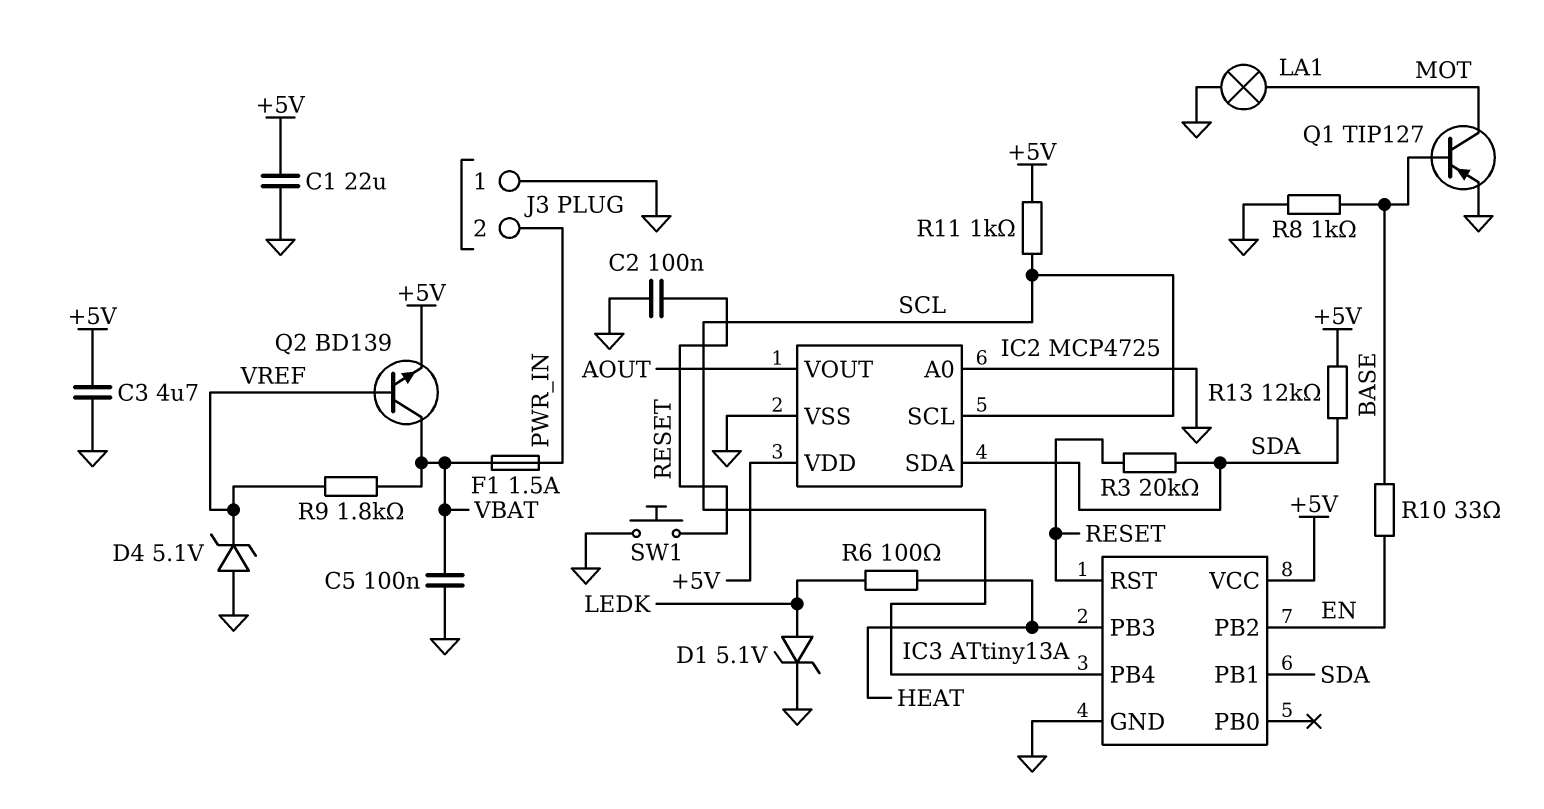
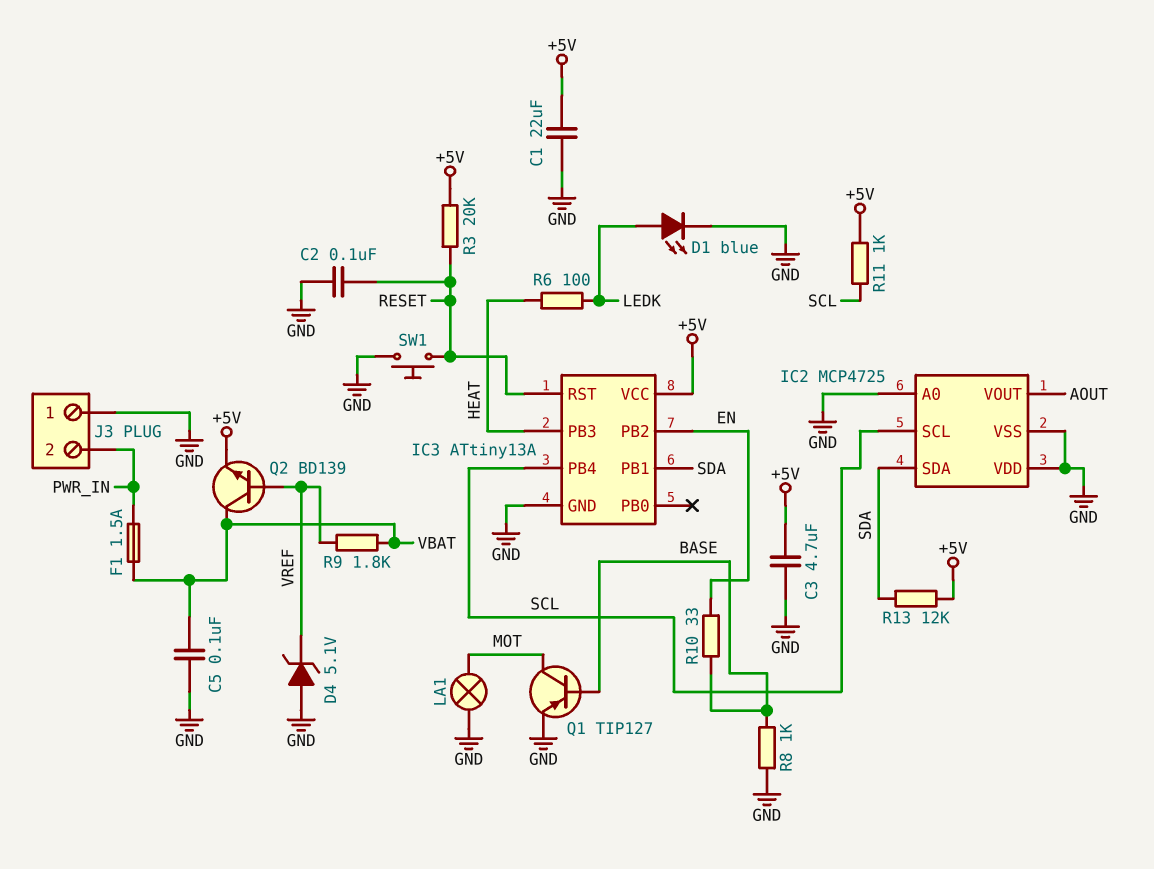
D1: zener 5.1V (A LEDK, K GND) -> LED blue (A LEDK, K GND)
IC2 pin VDD: +5V -> GND
R3: 20k (RESET, SDA) -> 20k (+5V, RESET)

